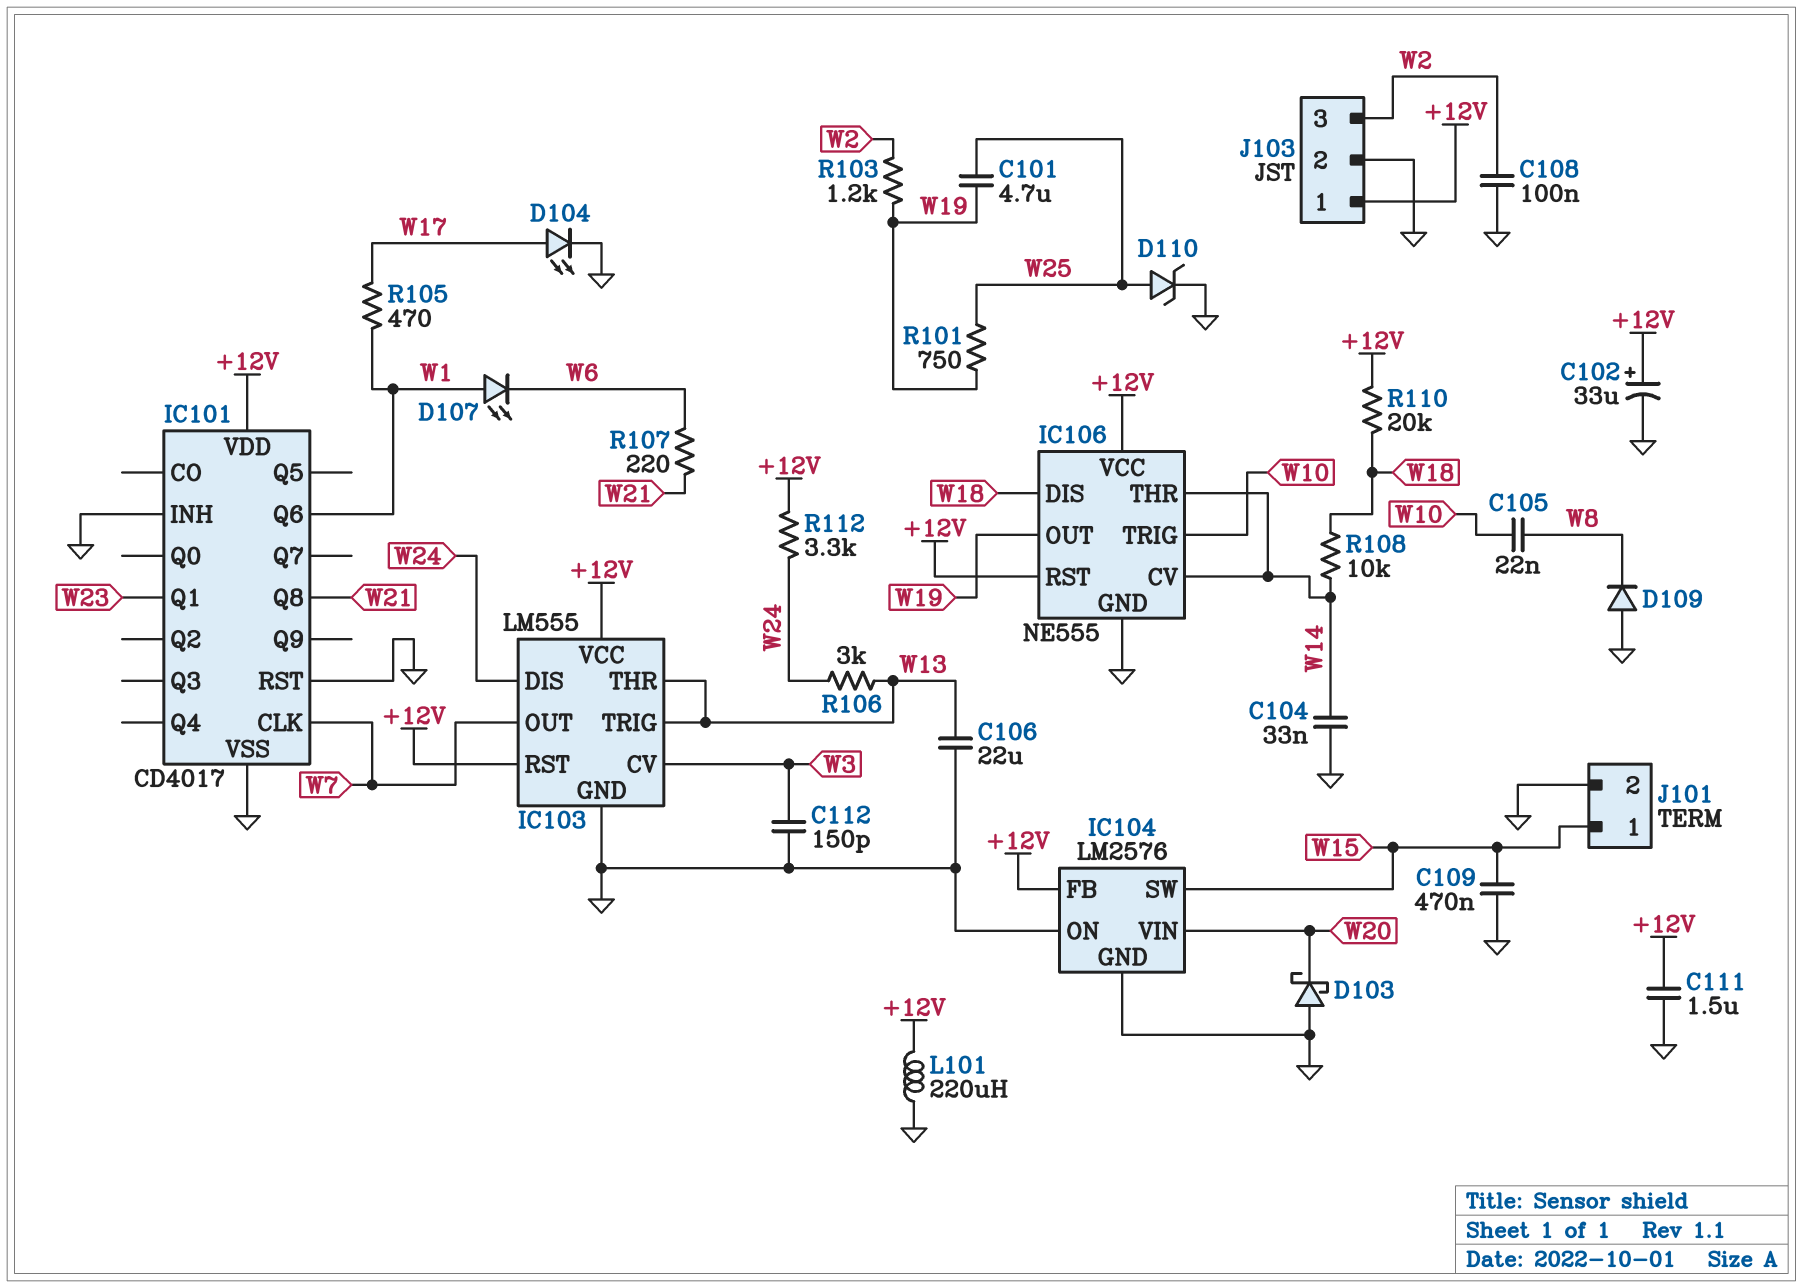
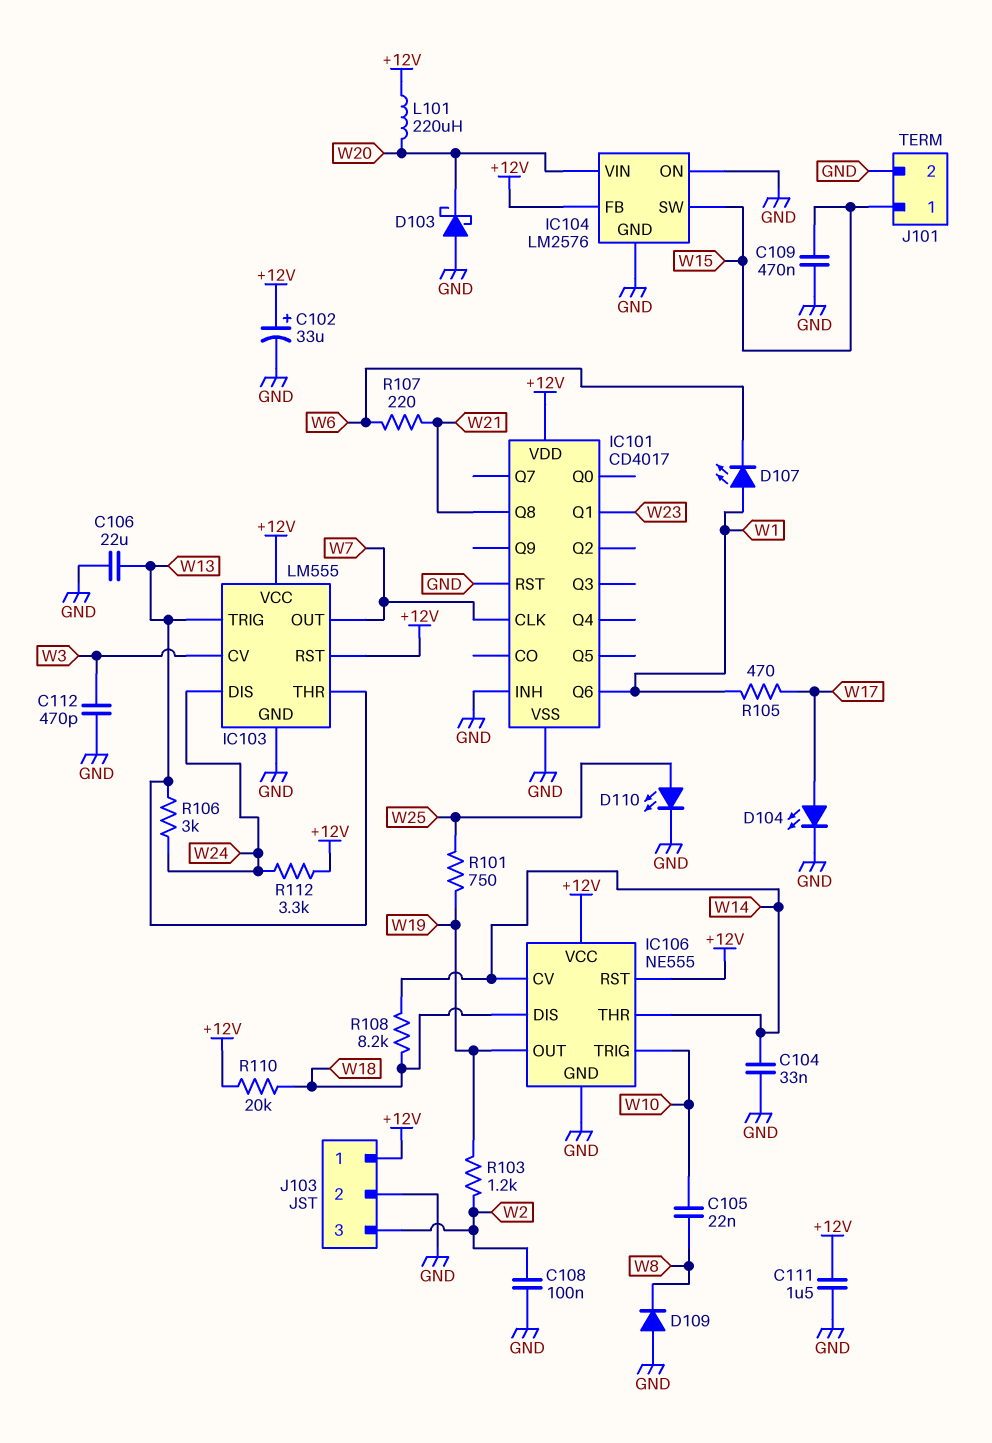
C101: 4.7uF (W19, W25) -> none
C112: 150pF (GND, W3) -> 470pF (GND, W3)
D110: zener (A W25, K GND) -> LED (A W25, K GND)
L101: 220uH (+12V, GND) -> 220uH (+12V, W20)
R108: 10k (W14, W18) -> 8.2k (W14, W18)

